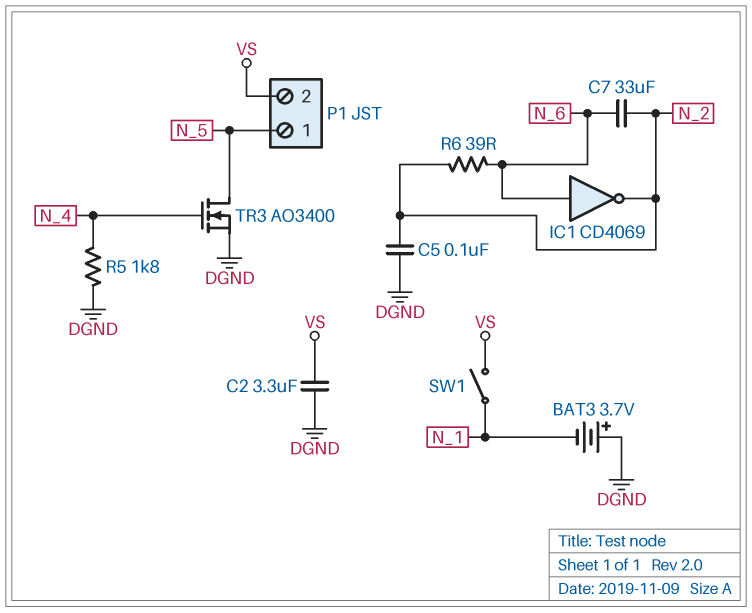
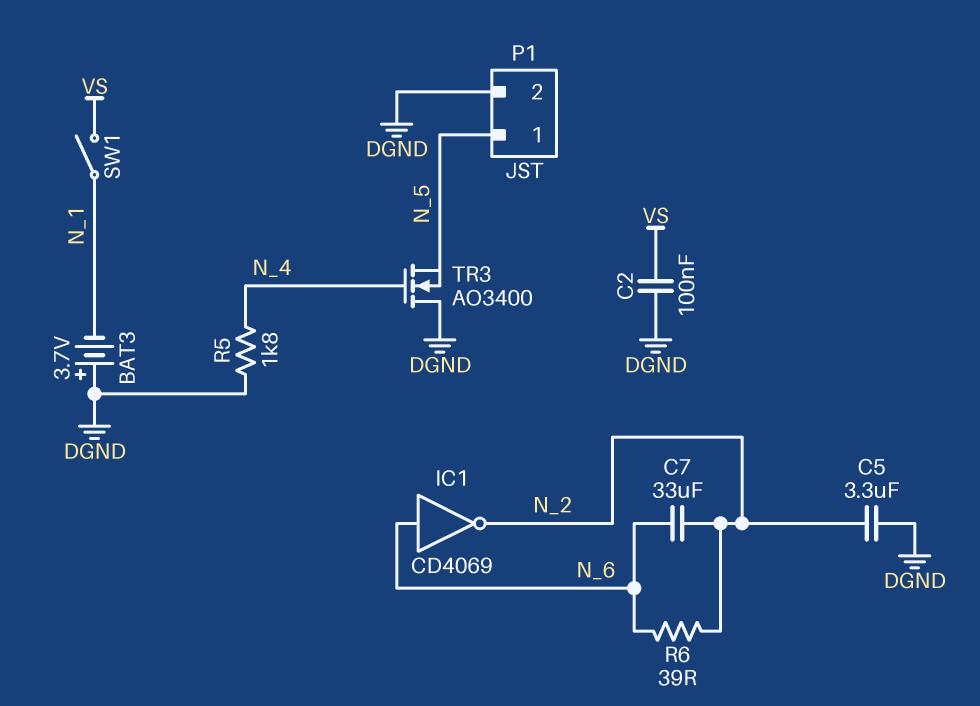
C2: 3.3uF (DGND, VS) -> 100nF (DGND, VS)
C5: 100nF (DGND, N_2) -> 3.3uF (DGND, N_2)
P1 pin 2: VS -> DGND
TR3: NMOS AO3400 (G N_4, D N_5, S DGND) -> NMOS AO3400 (G N_4, D DGND, S N_5)

